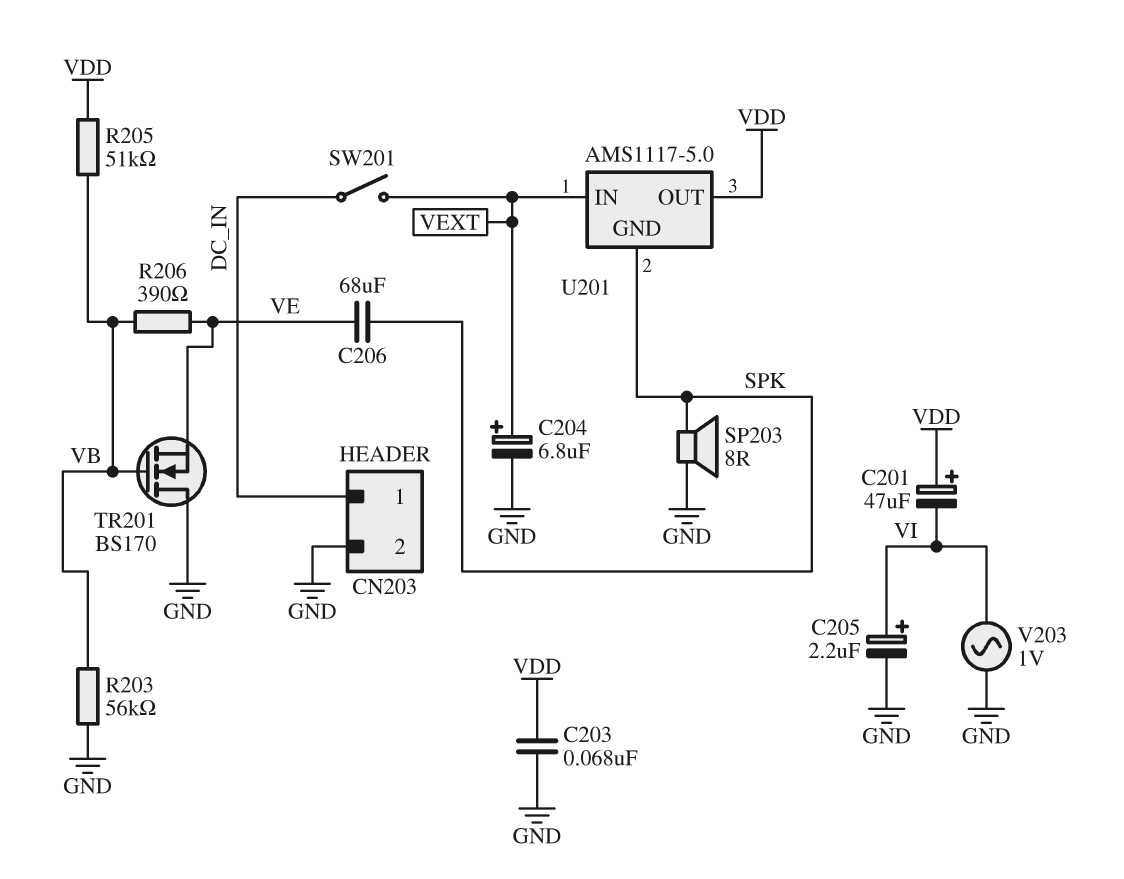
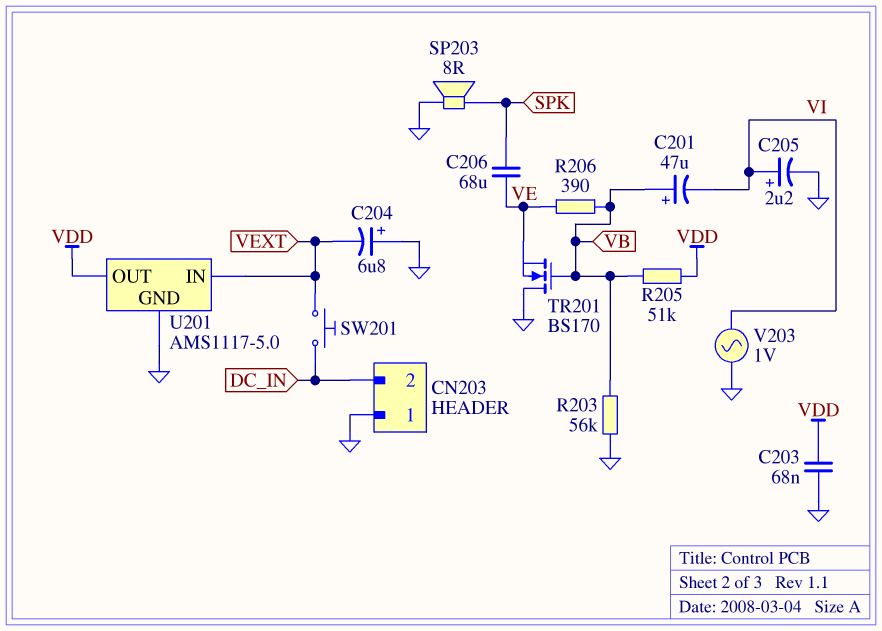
C201: 47uF (plus VDD, minus VI) -> 47uF (plus VB, minus VI)
C204: 6.8uF (plus VEXT, minus GND) -> 6.8uF (plus GND, minus VEXT)
CN203 pin 1: DC_IN -> GND
CN203 pin 2: GND -> DC_IN
SW201: switch (DC_IN, VEXT) -> button (DC_IN, VEXT)
U201 pin GND: SPK -> GND

